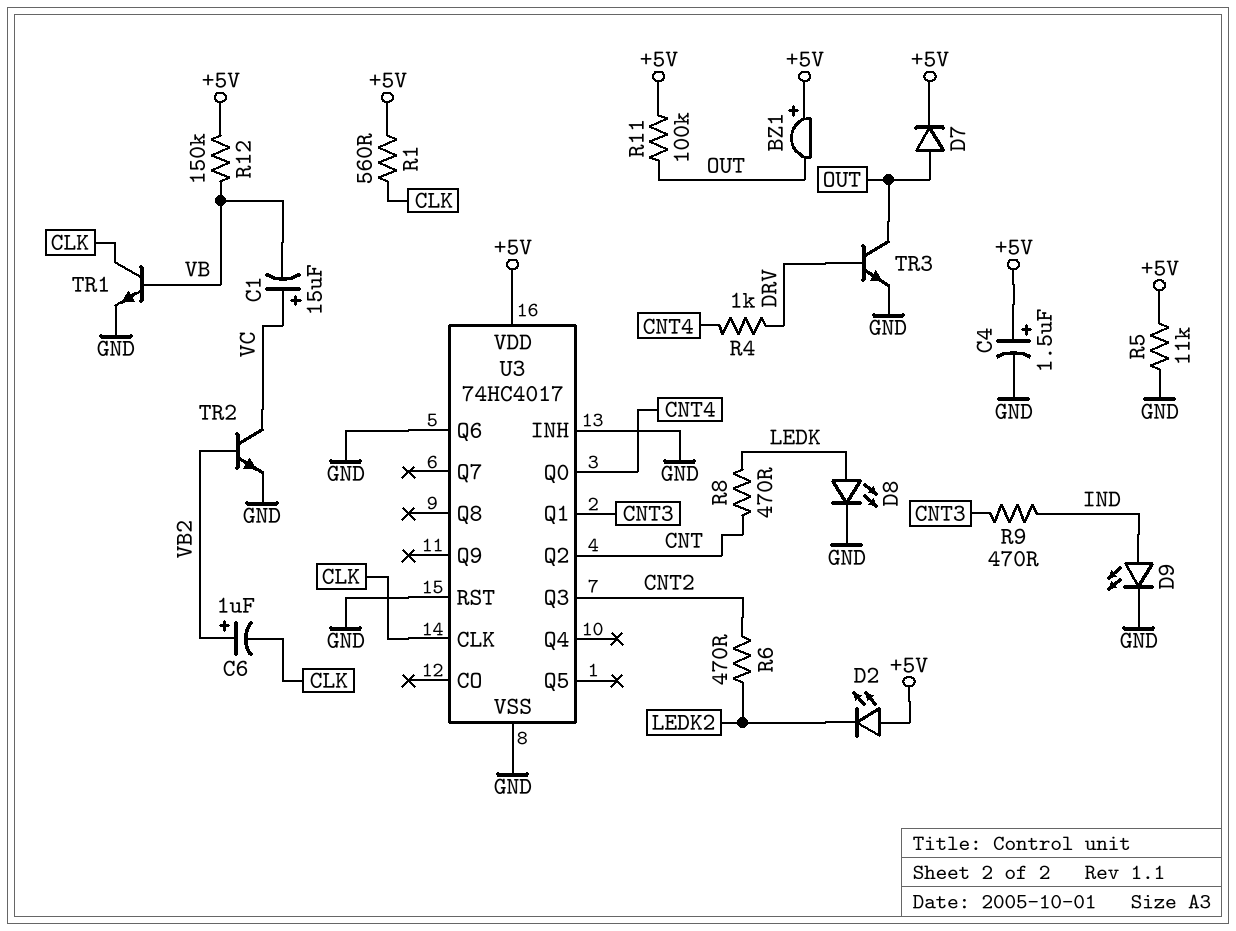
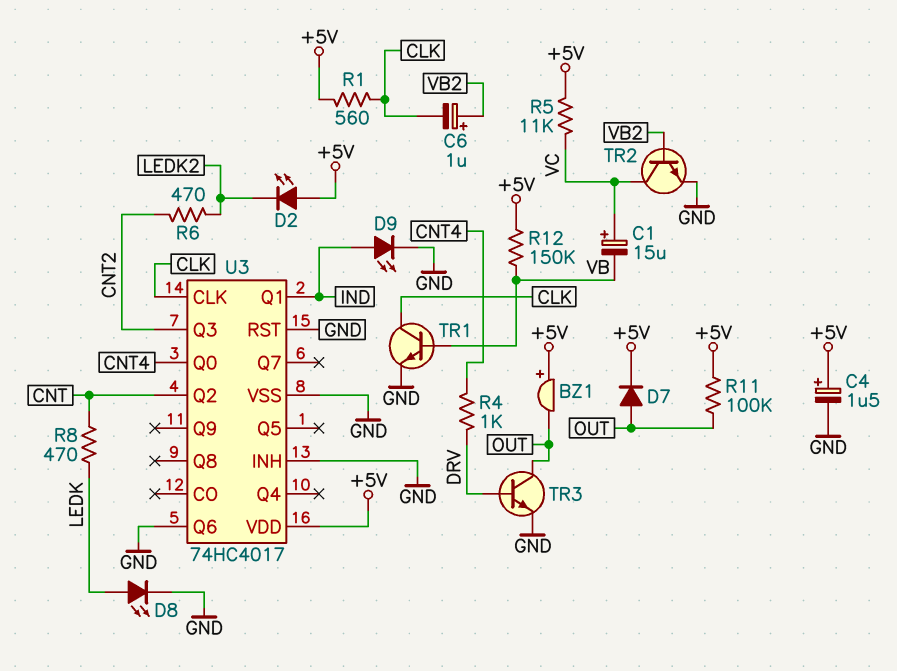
R5: 11k (+5V, GND) -> 11k (+5V, VC)
R9: 470 (CNT3, IND) -> none
U3 pin Q1: CNT3 -> IND

